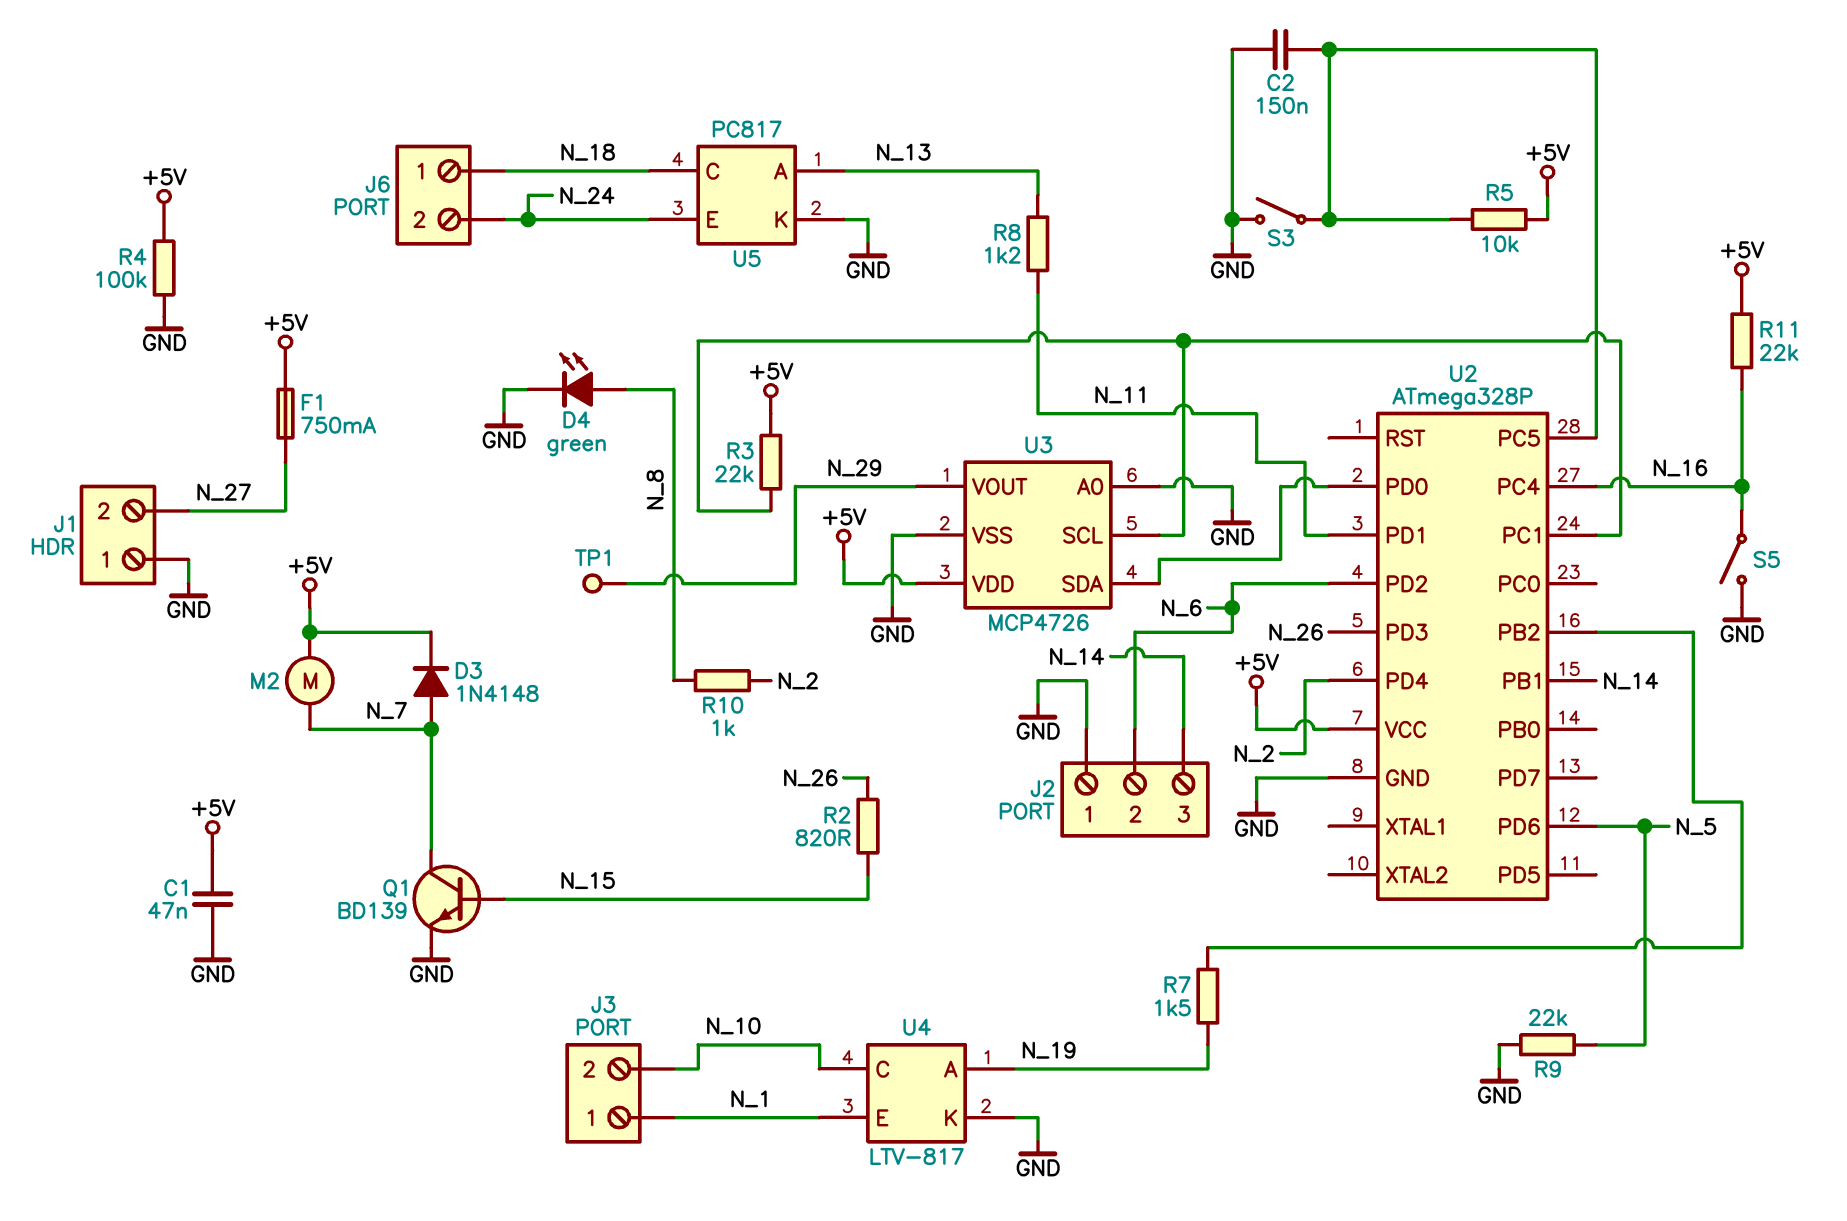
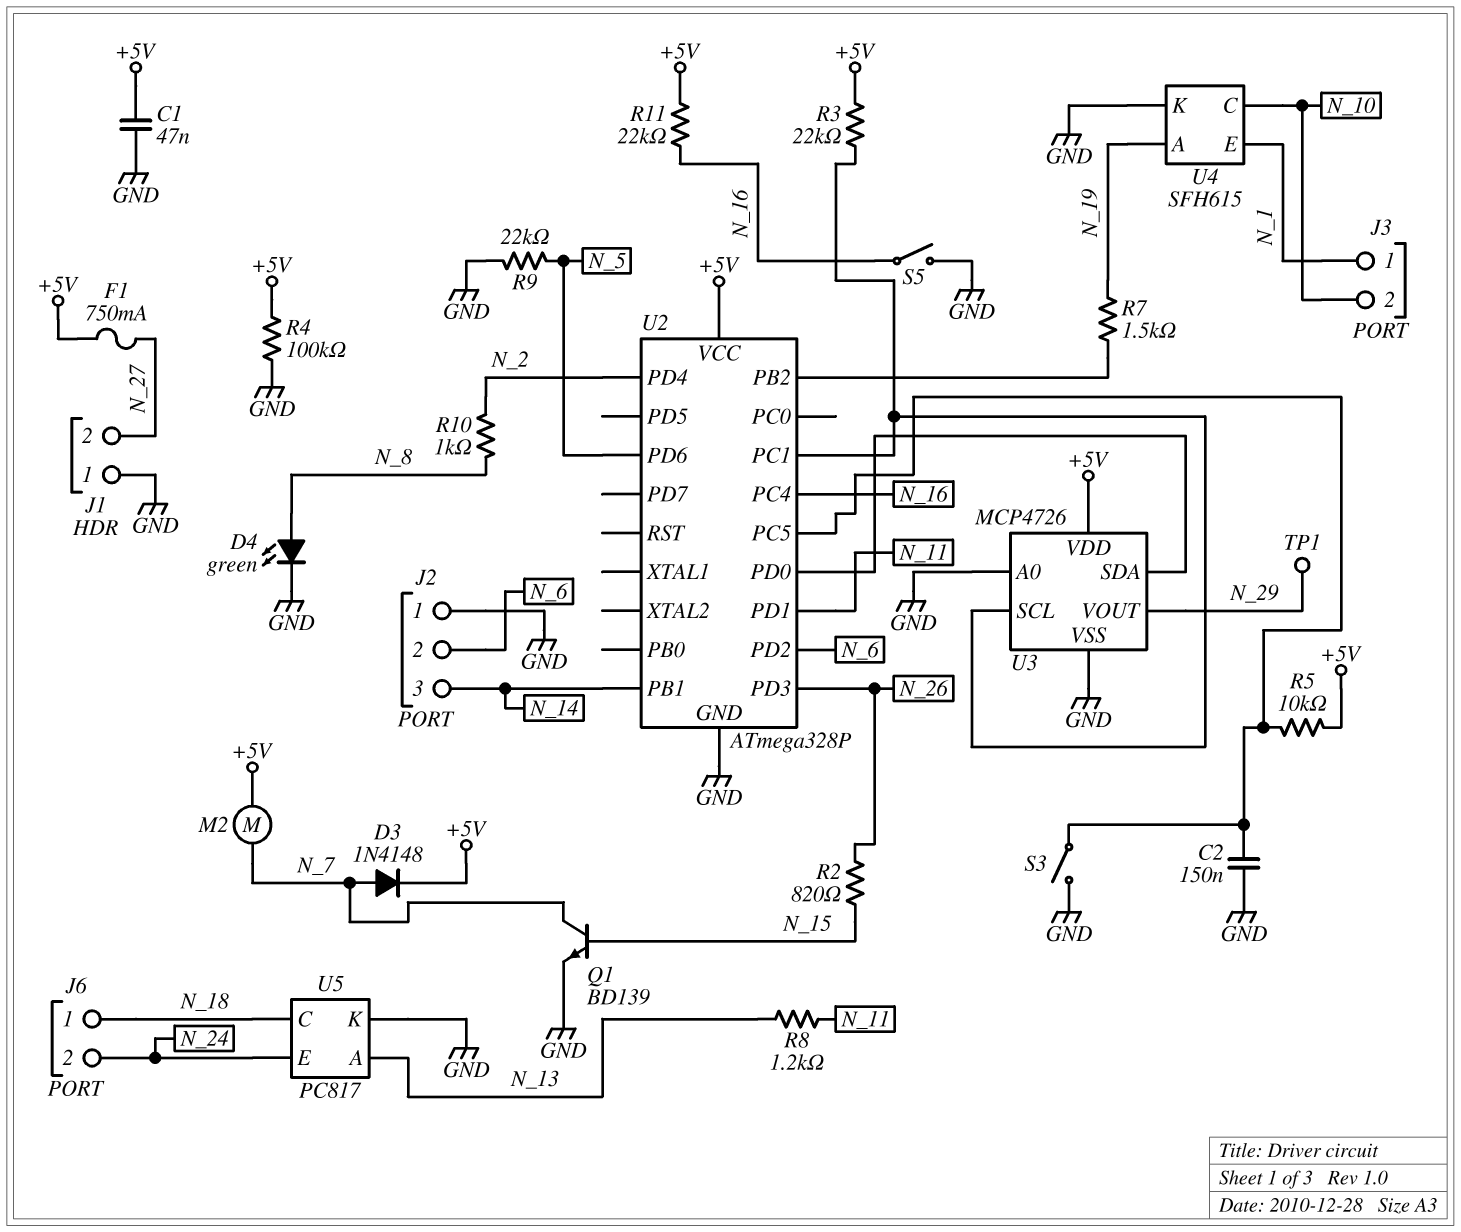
U4: LTV-817 -> SFH615

